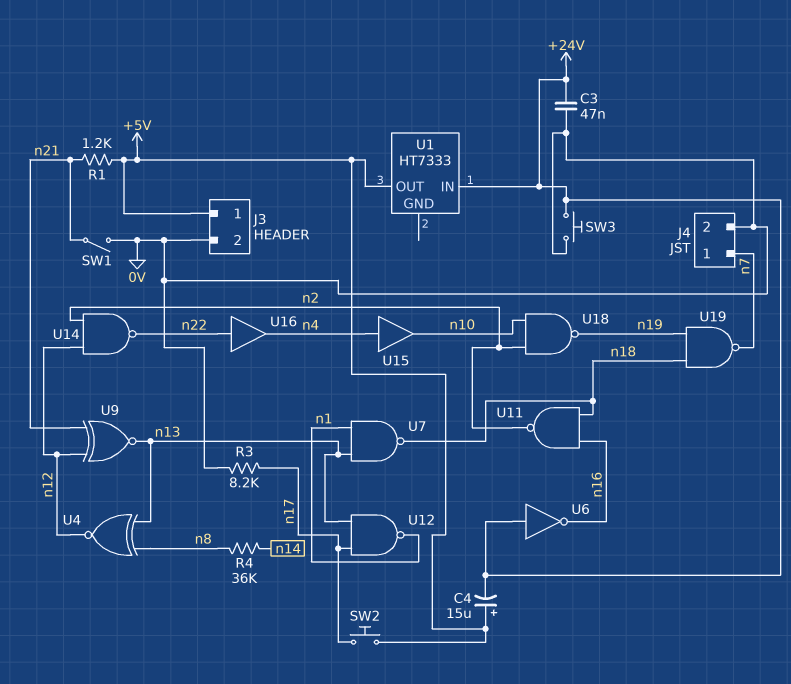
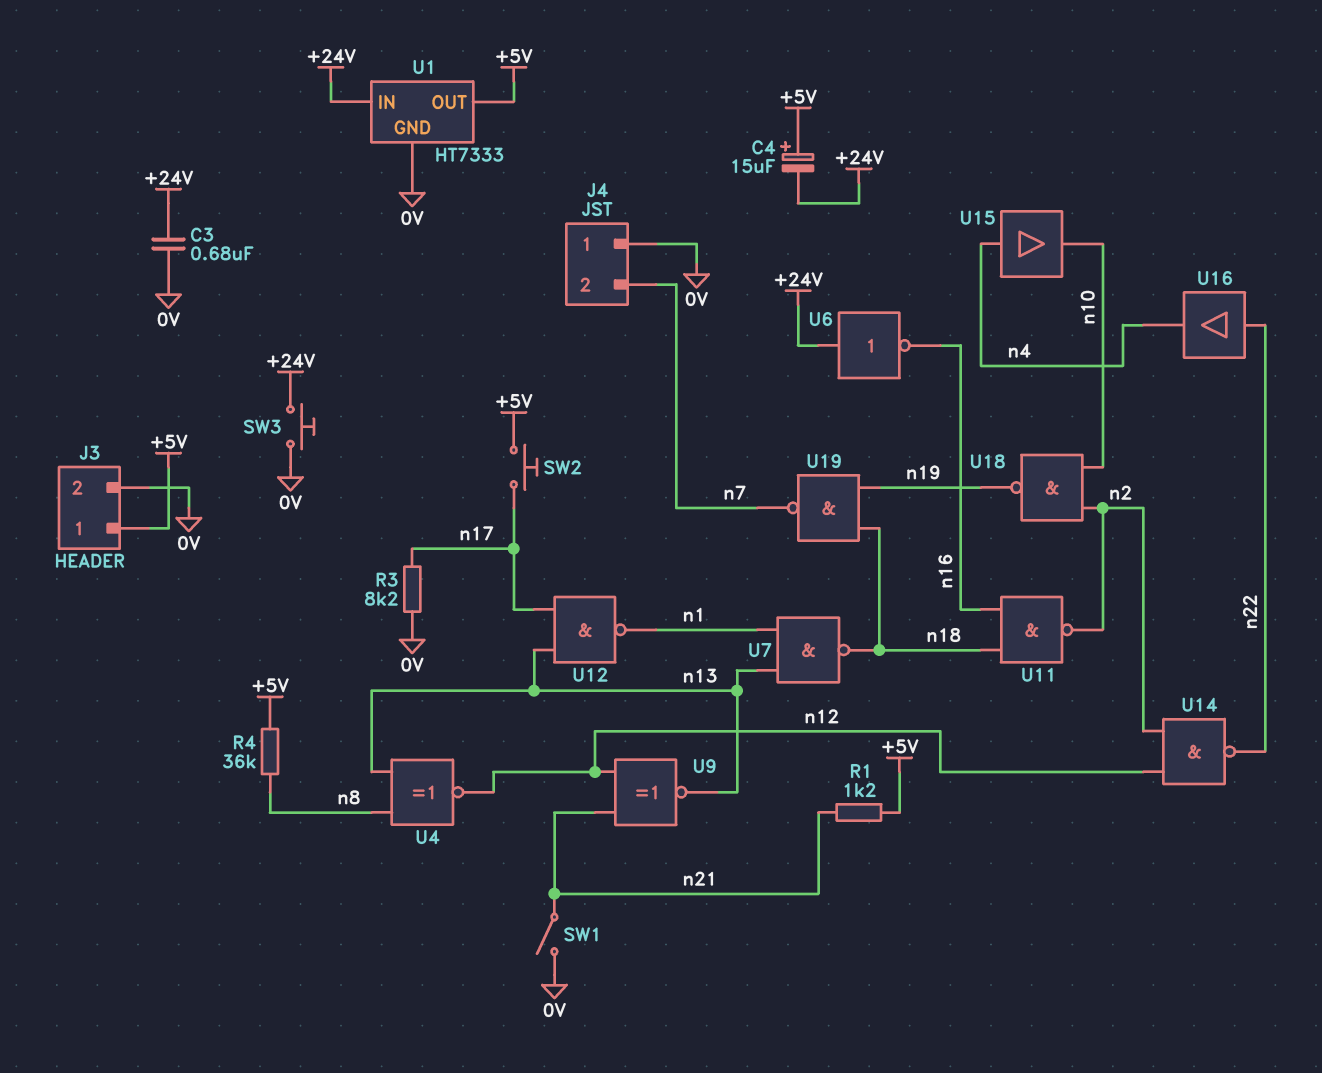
C3: 47nF (+24V, 0V) -> 680nF (+24V, 0V)
J4 pin 1: n7 -> 0V
J4 pin 2: 0V -> n7
R4: 36k (n8, n14) -> 36k (+5V, n8)
U1 pin GND: none -> 0V

